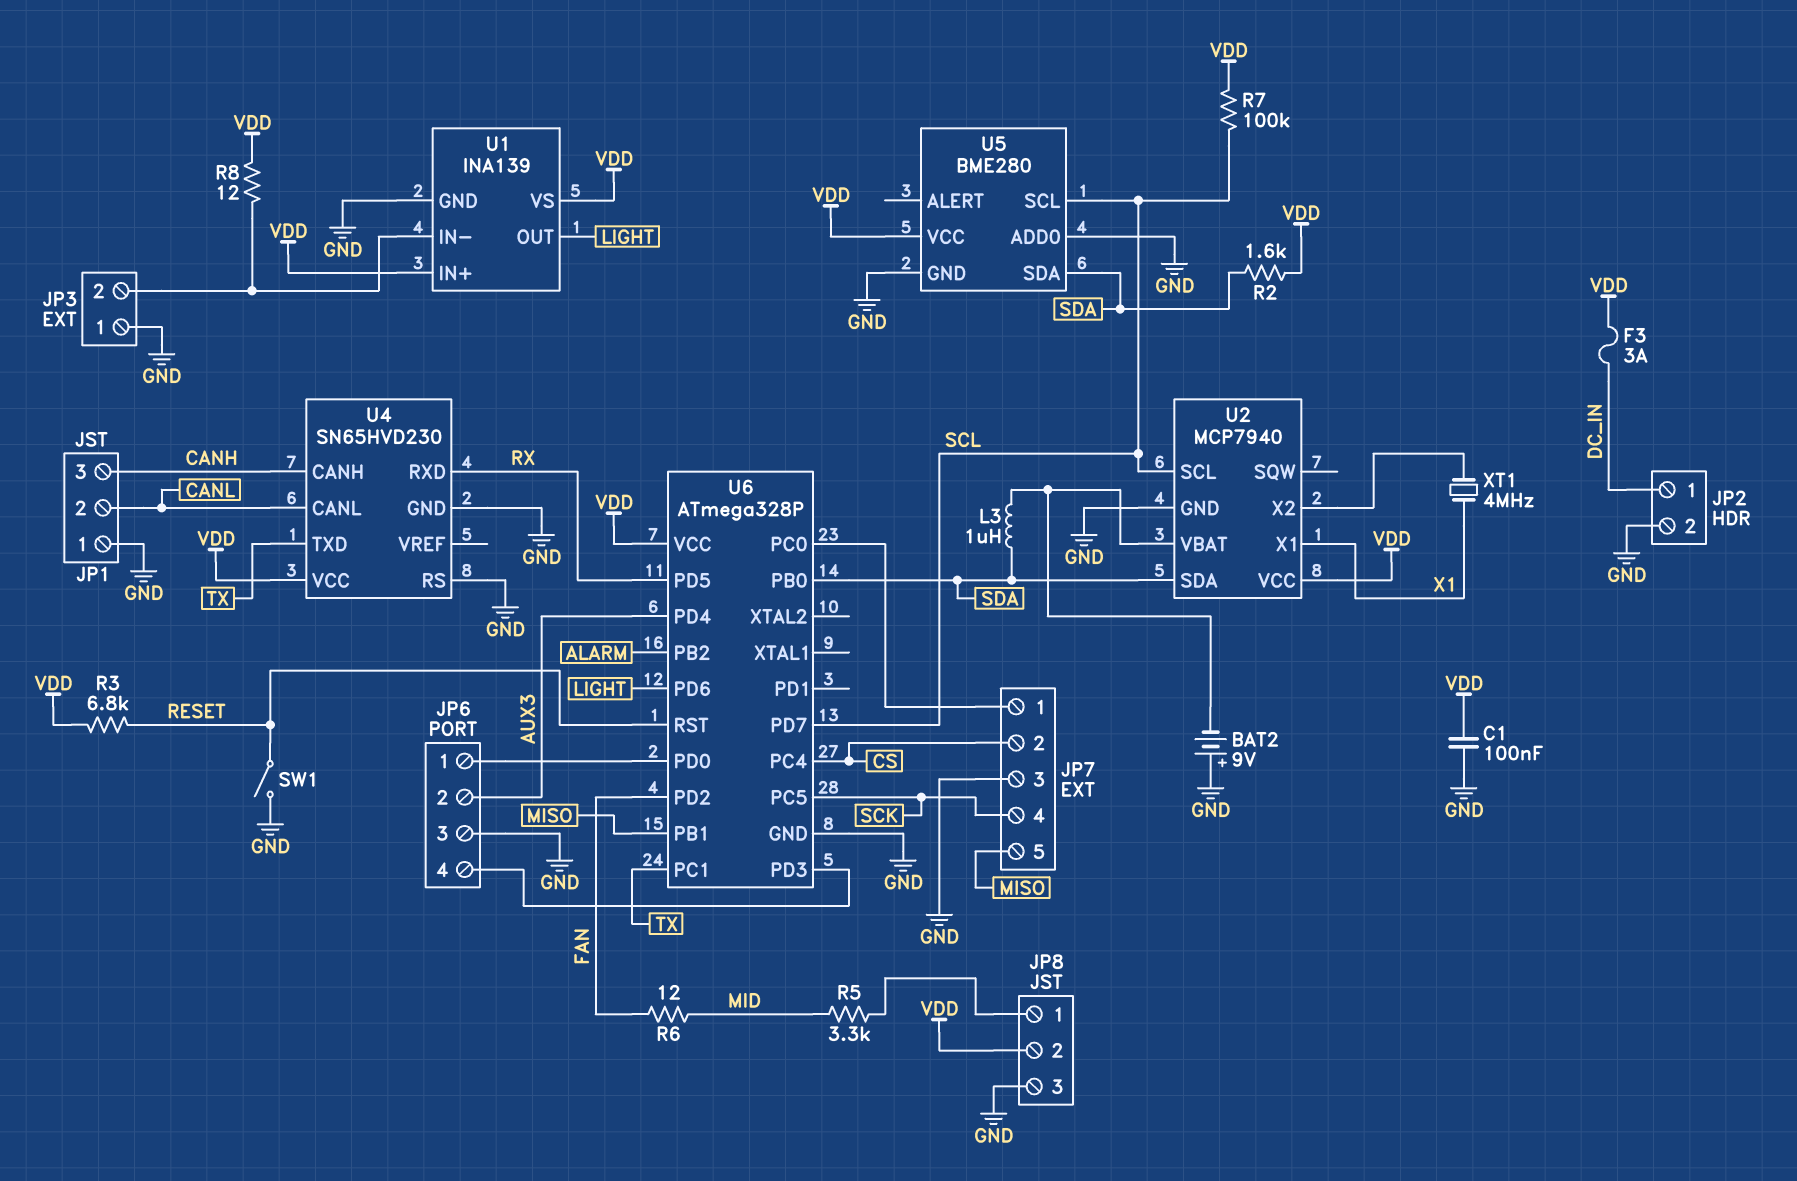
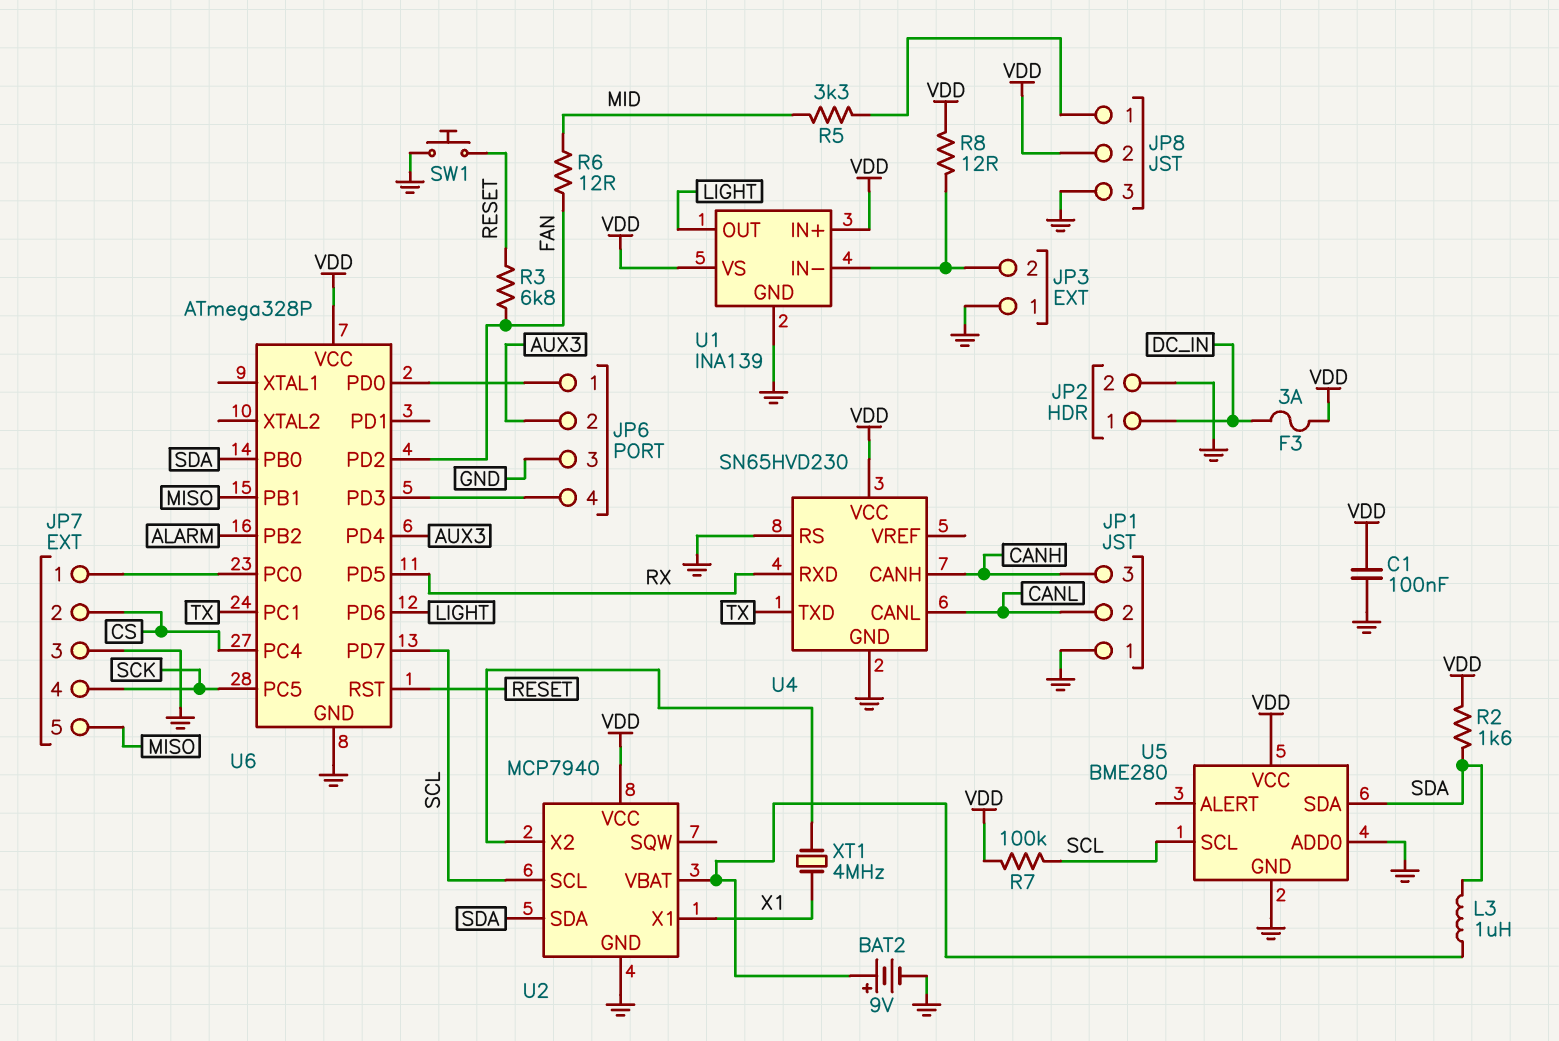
BAT2: 9V (plus GND, minus U2/VBAT) -> 9V (plus U2/VBAT, minus GND)
R3: 6.8k (RESET, VDD) -> 6.8k (FAN, RESET)
SW1: switch (GND, RESET) -> button (GND, RESET)

